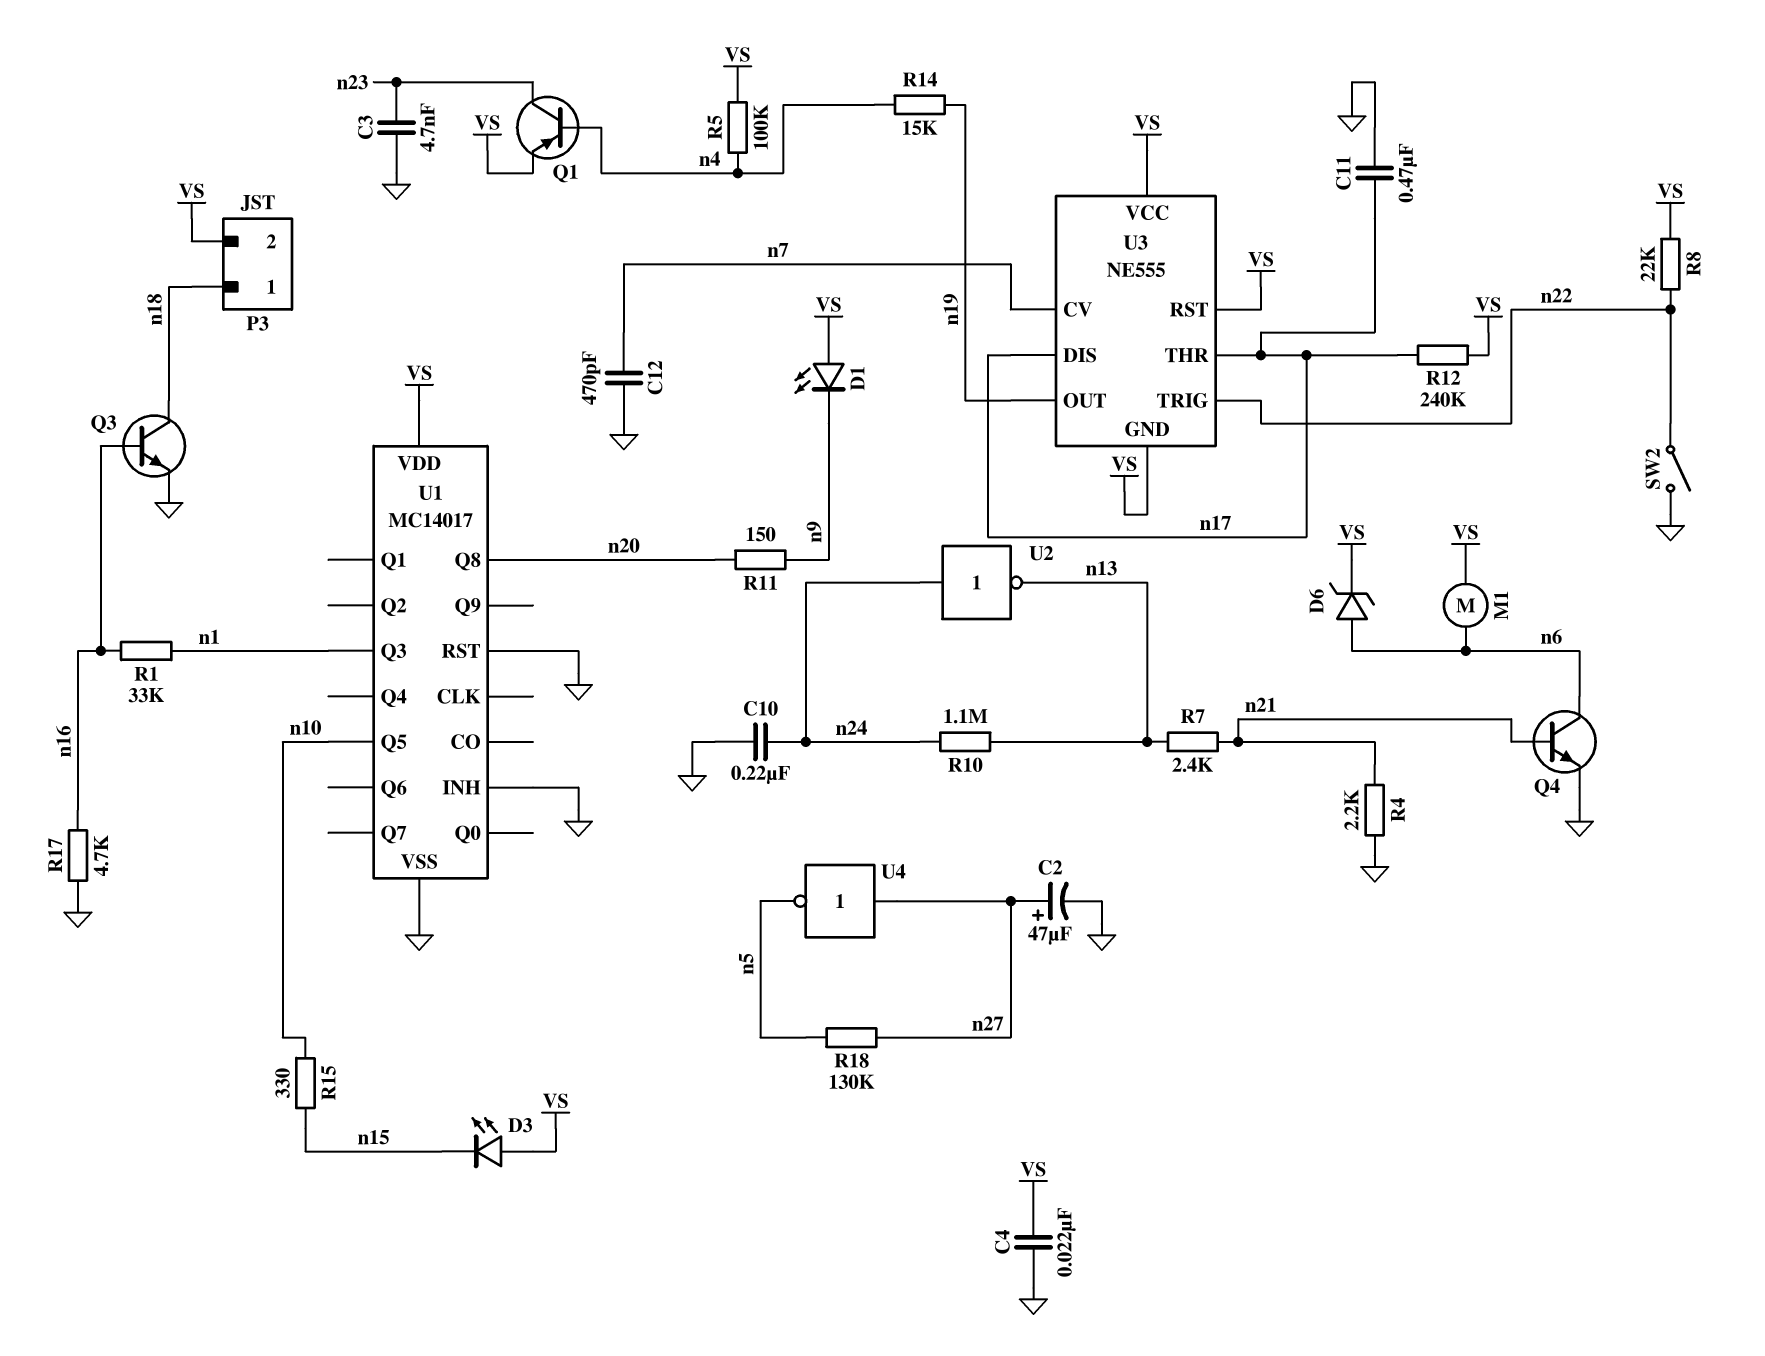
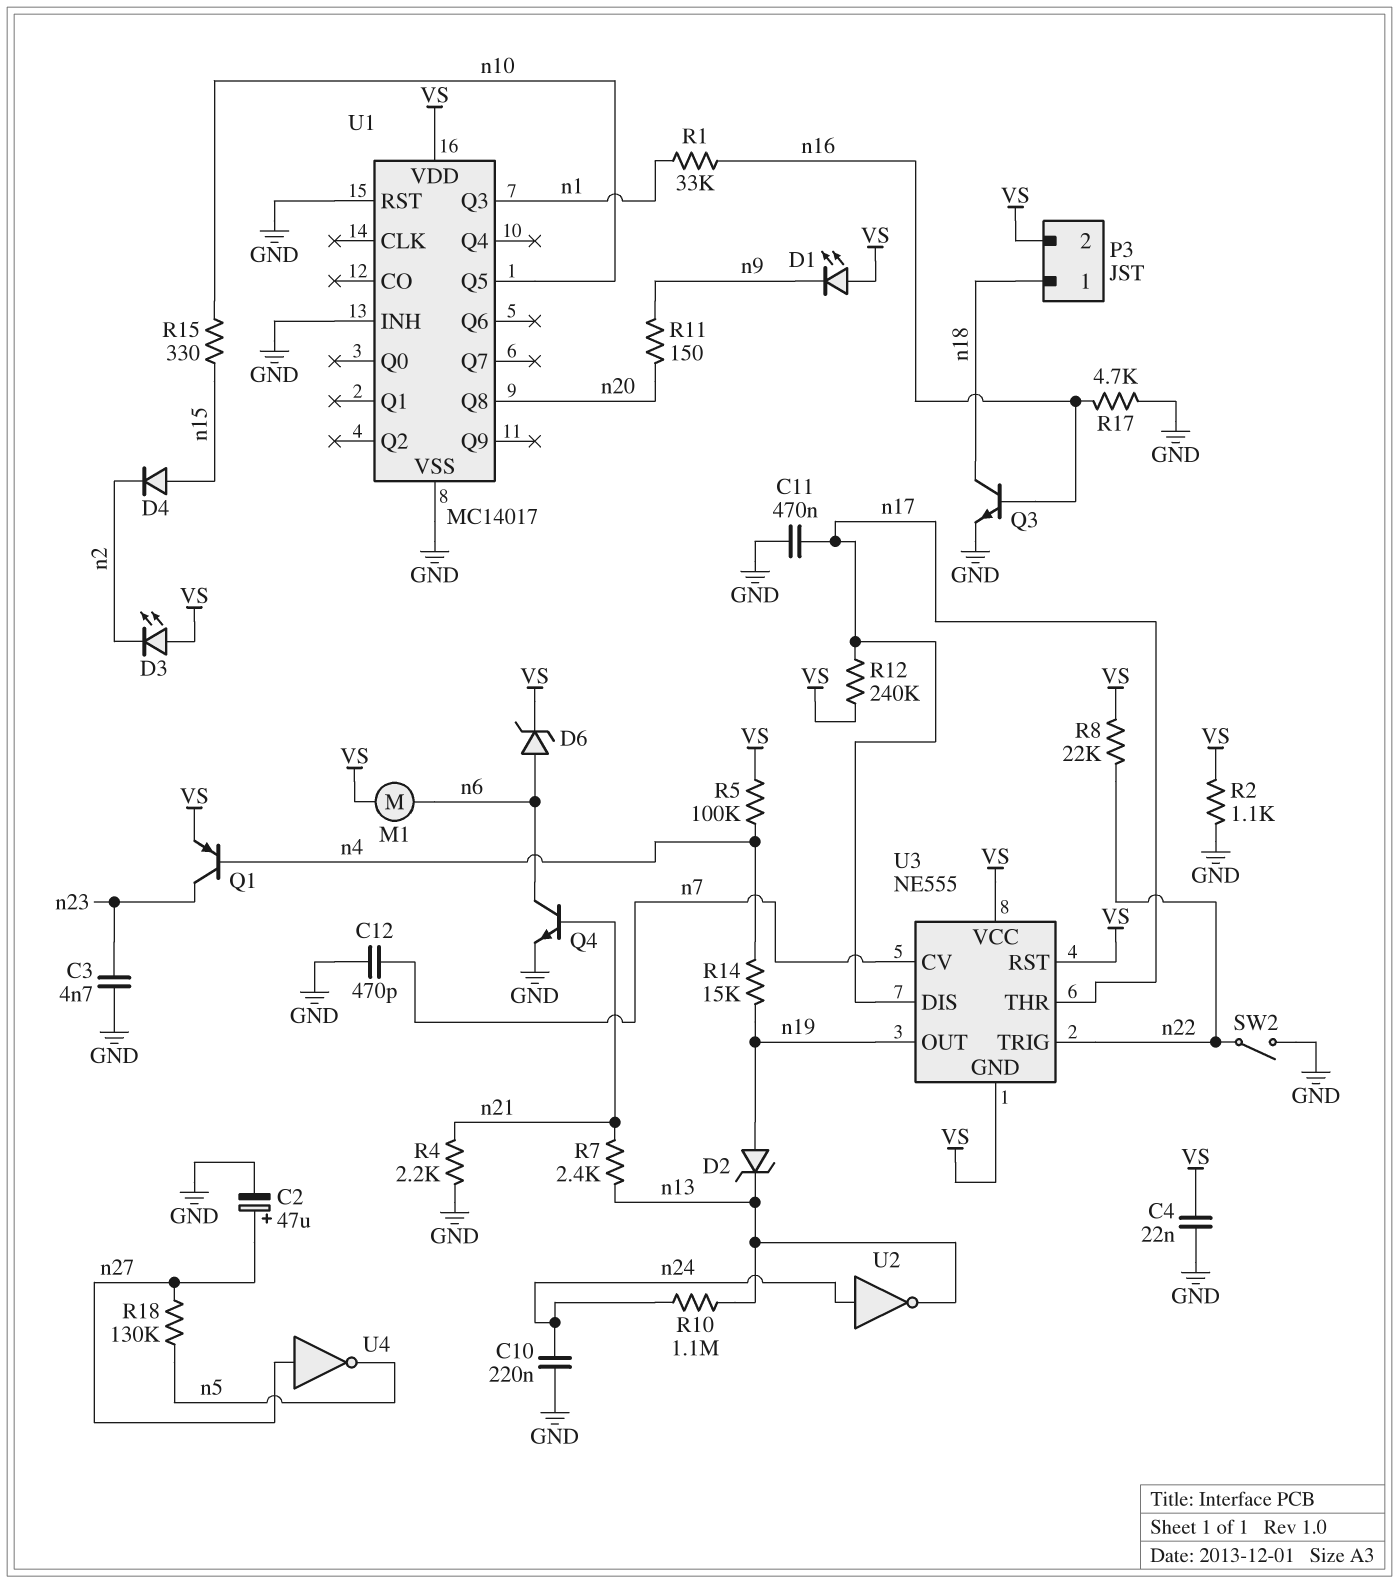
D2: none -> zener (A n19, K n13)
D3: LED (A VS, K n15) -> LED (A VS, K n2)
D4: none -> diode (A n15, K n2)
R2: none -> 1.1k (GND, VS)

